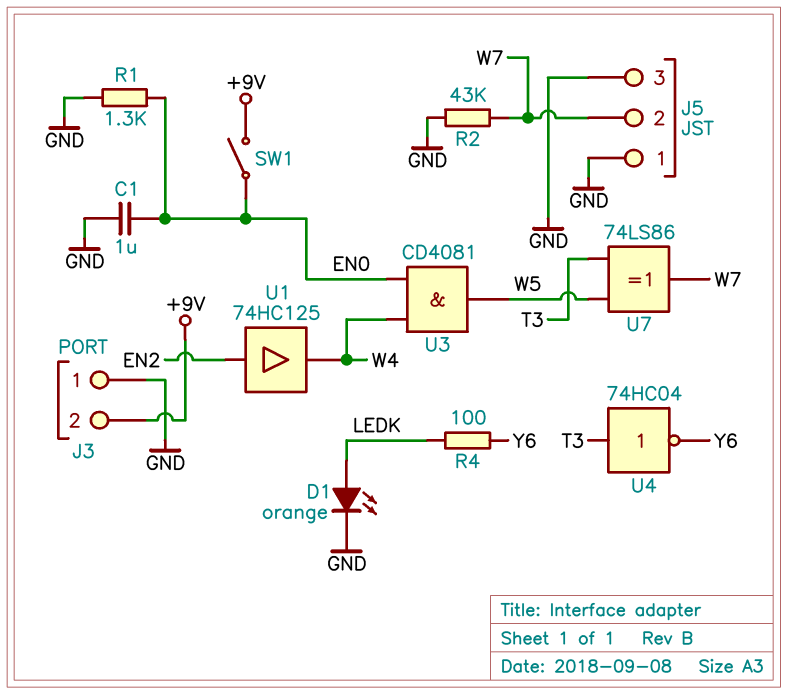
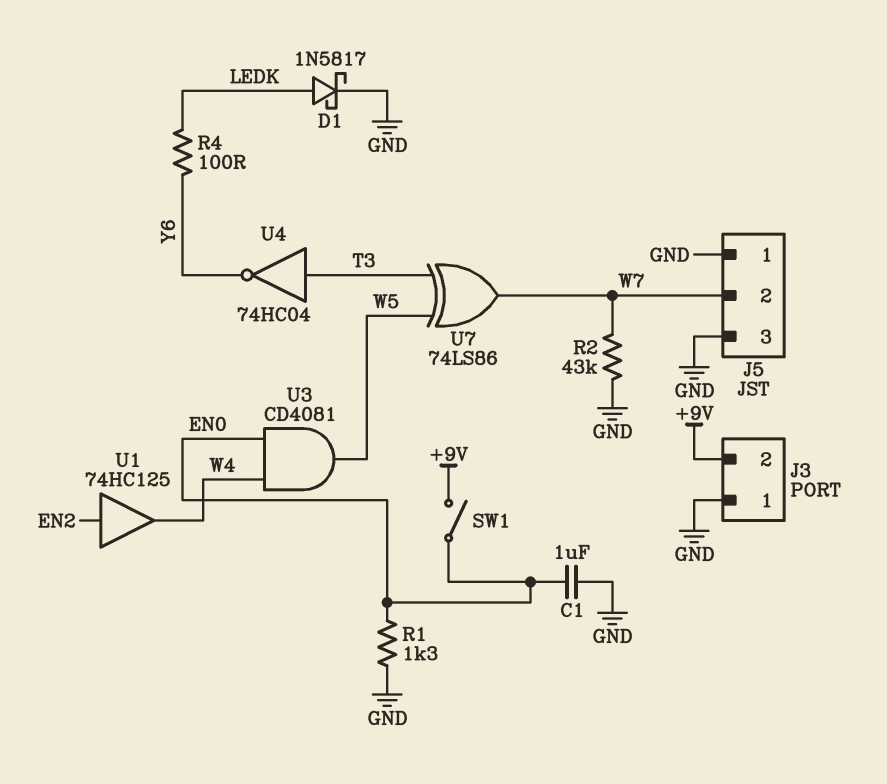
D1: LED orange (A LEDK, K GND) -> schottky 1N5817 (A LEDK, K GND)

